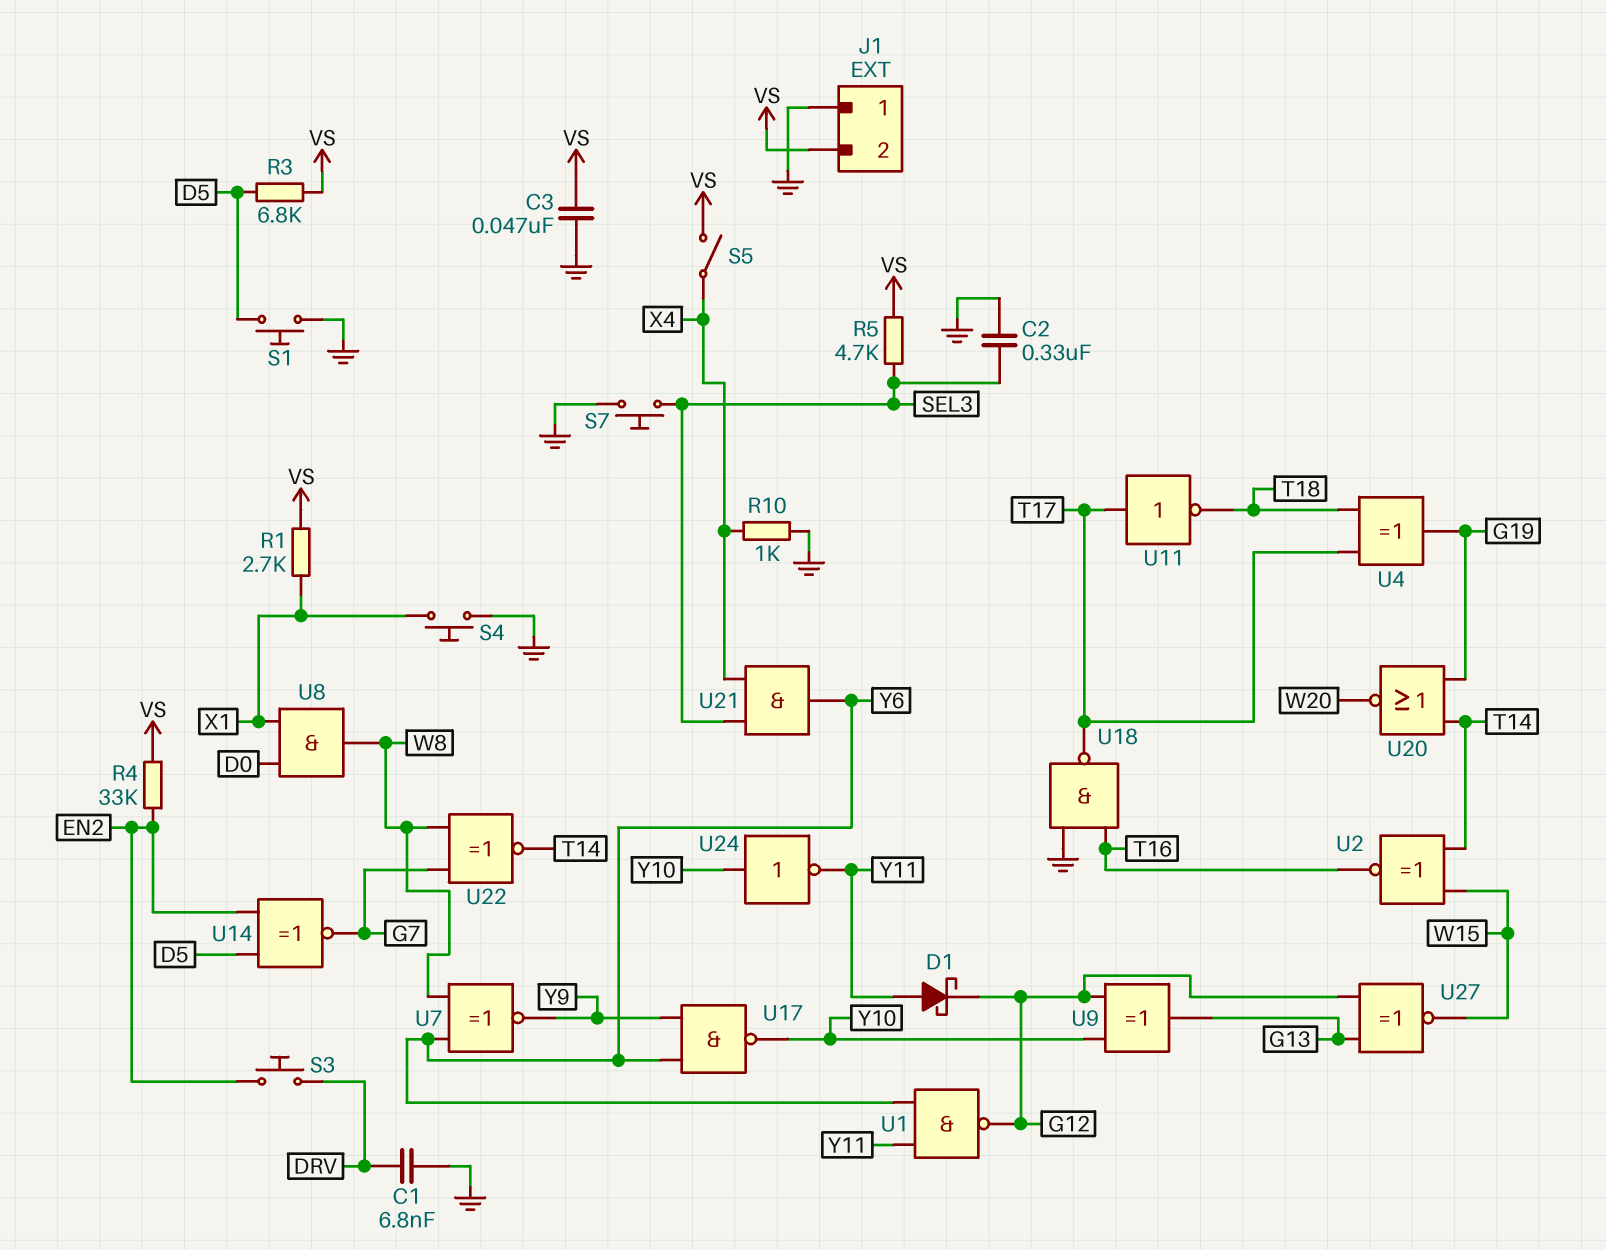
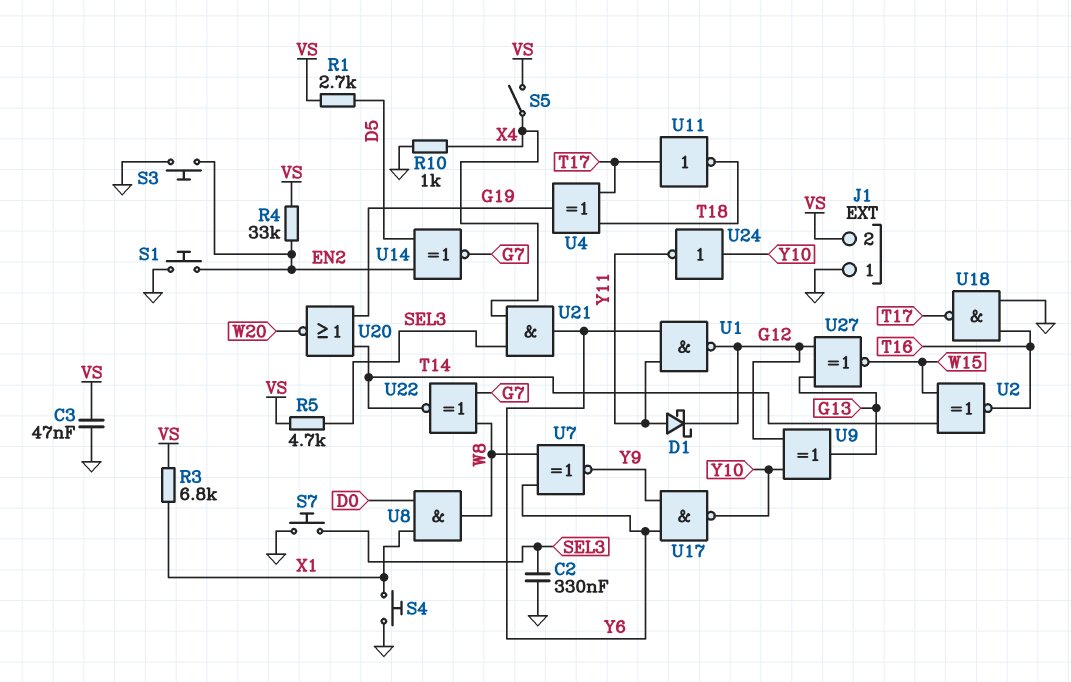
C1: 6.8nF (DRV, GND) -> none
R1: 2.7k (VS, X1) -> 2.7k (D5, VS)
R3: 6.8k (D5, VS) -> 6.8k (VS, X1)
S1: button (D5, GND) -> button (EN2, GND)
S3: button (DRV, EN2) -> button (EN2, GND)

